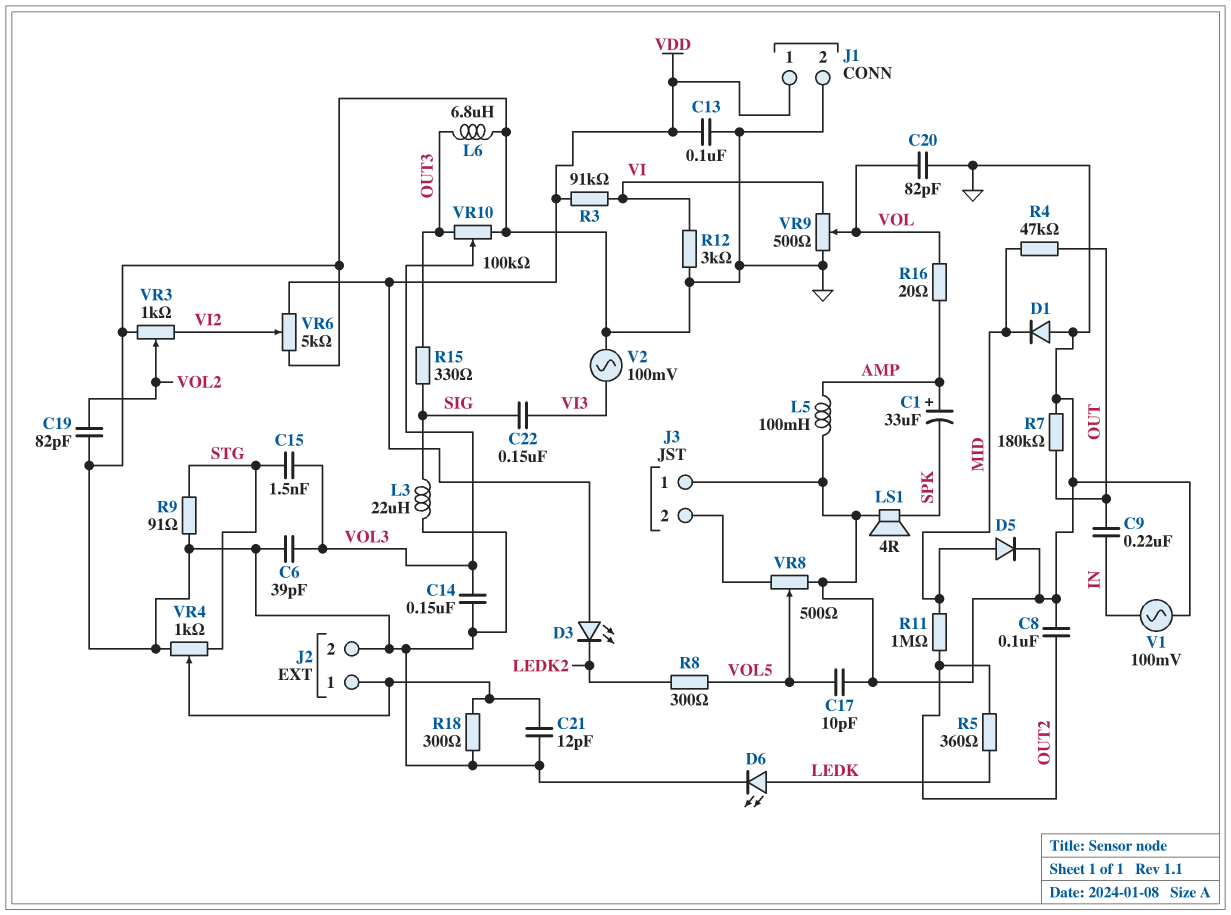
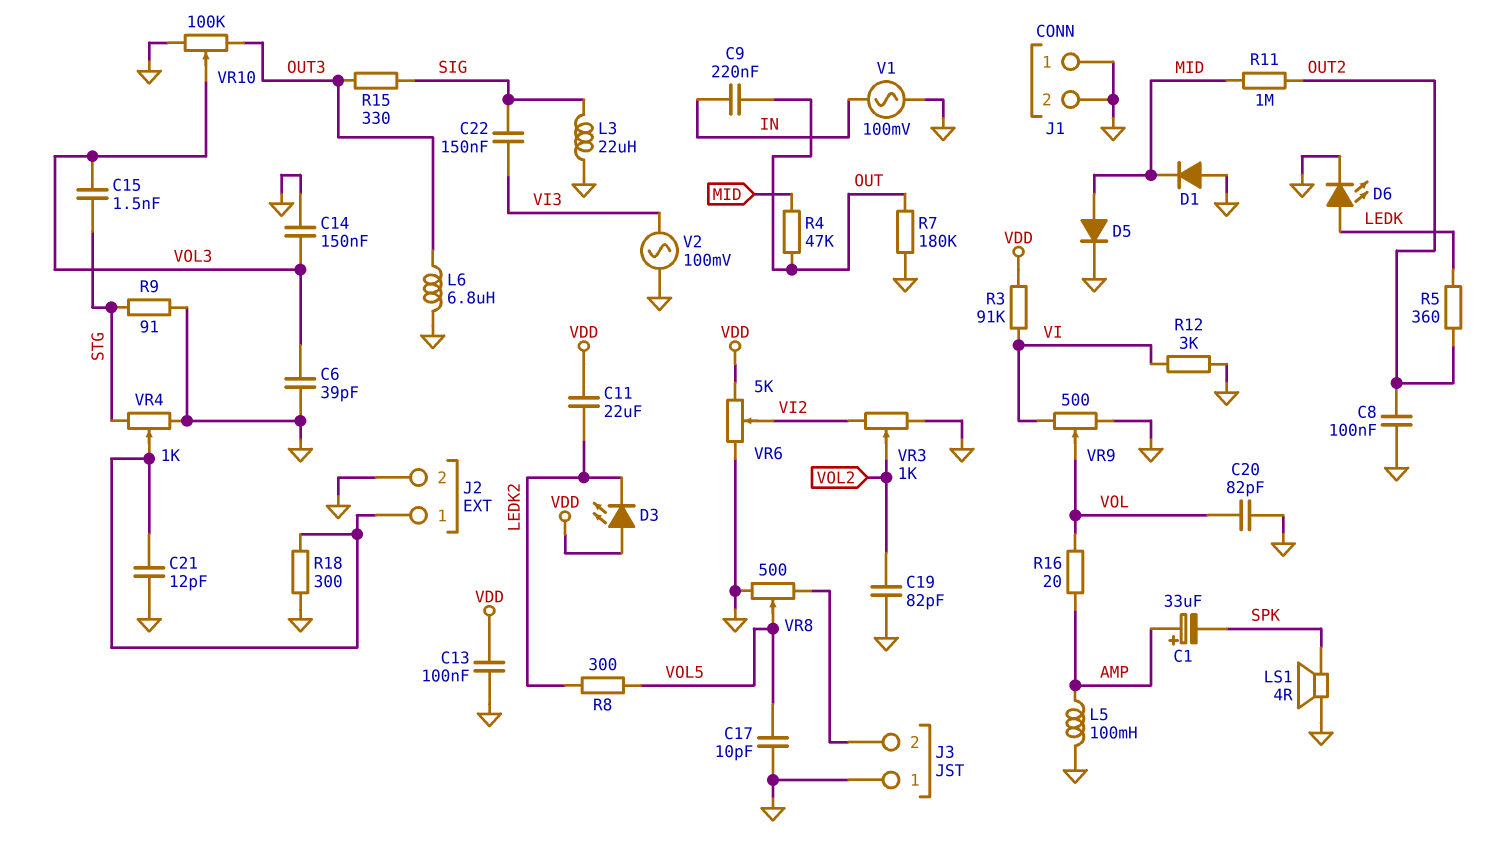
C11: none -> 22uF (LEDK2, VDD)
J1 pin 1: VDD -> GND

